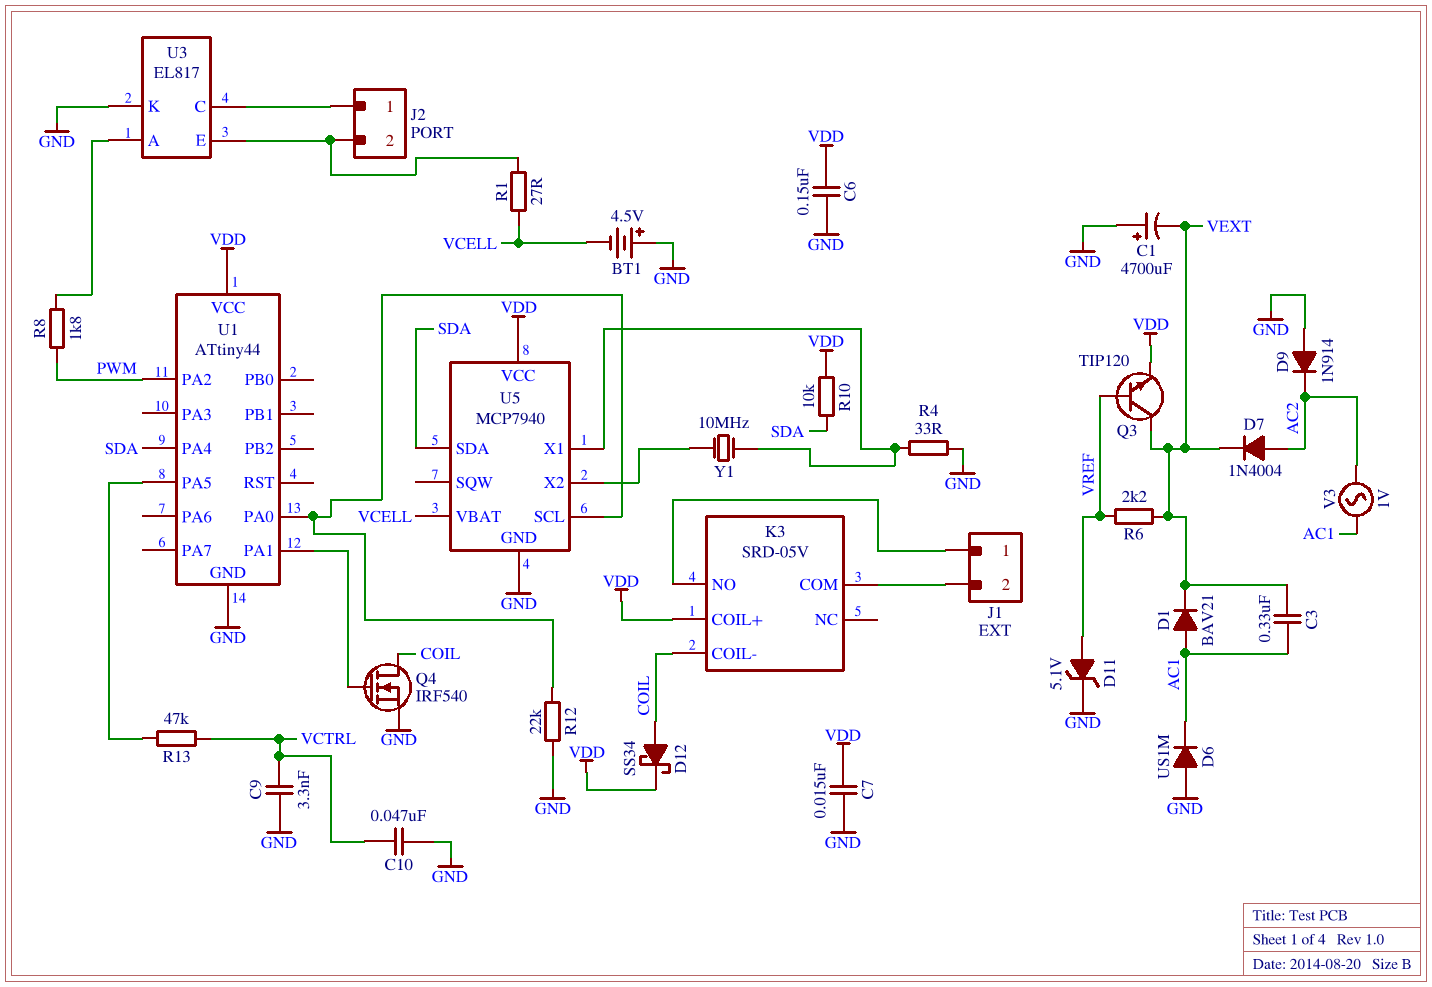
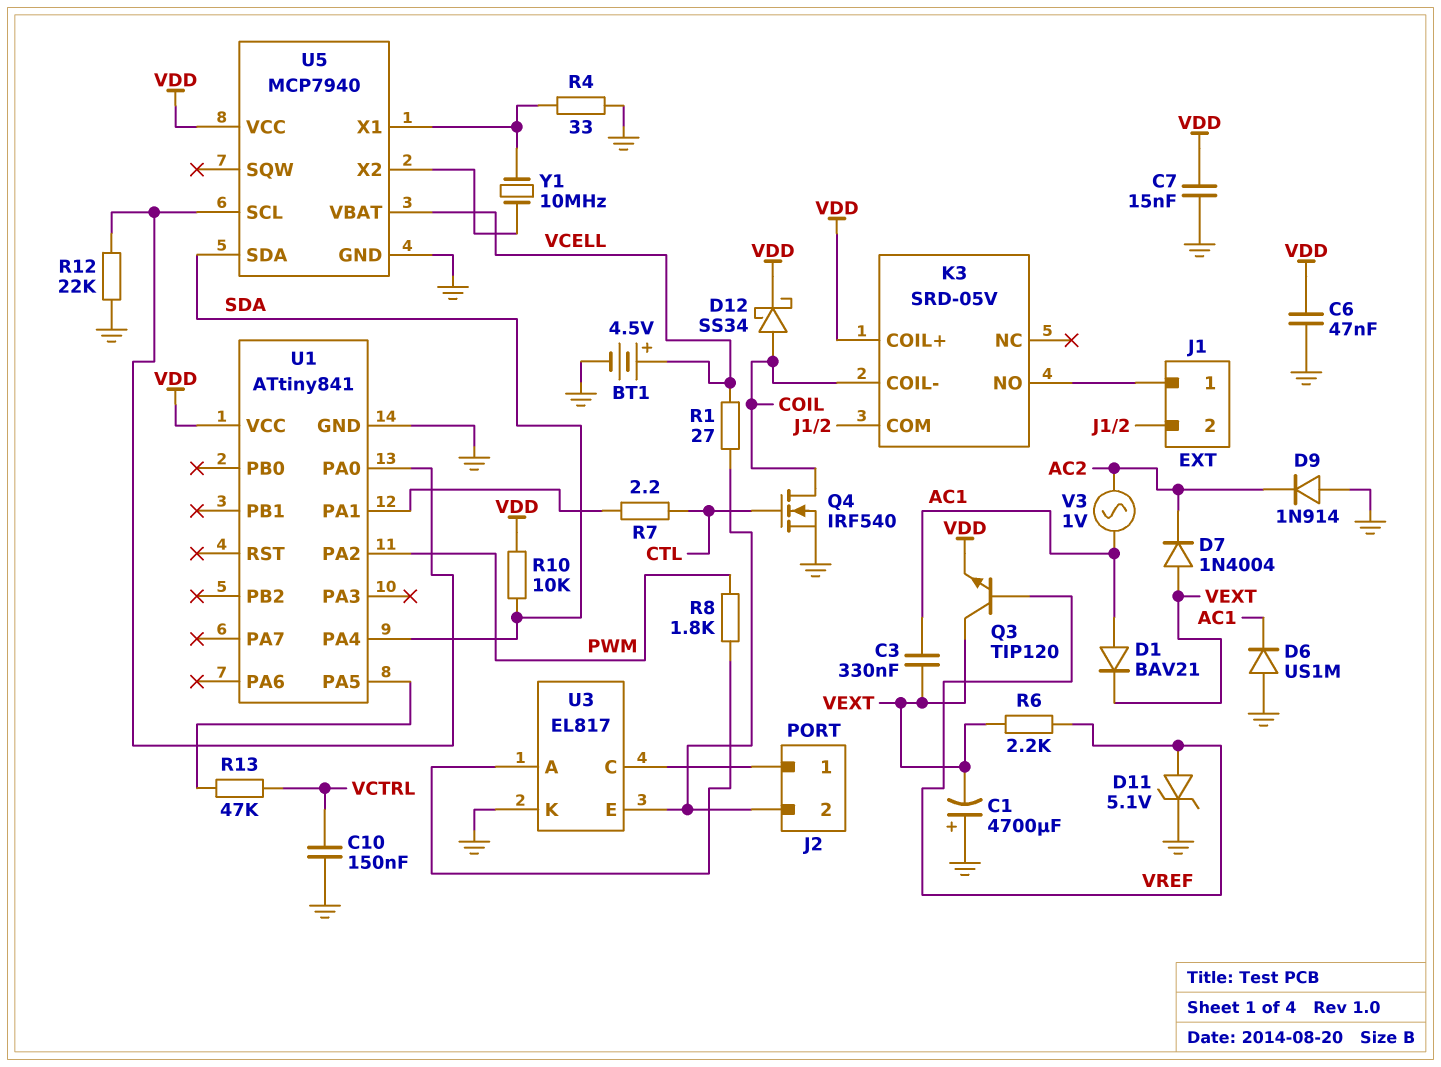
BT1: 4.5V (plus GND, minus VCELL) -> 4.5V (plus VCELL, minus GND)
C6: 150nF (GND, VDD) -> 47nF (GND, VDD)
C9: 3.3nF (GND, VCTRL) -> none
C10: 47nF (GND, VCTRL) -> 150nF (GND, VCTRL)
D7: diode 1N4004 (A AC2, K VEXT) -> diode 1N4004 (A VEXT, K AC2)
Q4: NMOS IRF540 (G U1/PA1, D COIL, S GND) -> NMOS IRF540 (G CTL, D COIL, S GND)
R7: none -> 2.2 (CTL, U1/PA1)
U1: ATtiny44 -> ATtiny841

